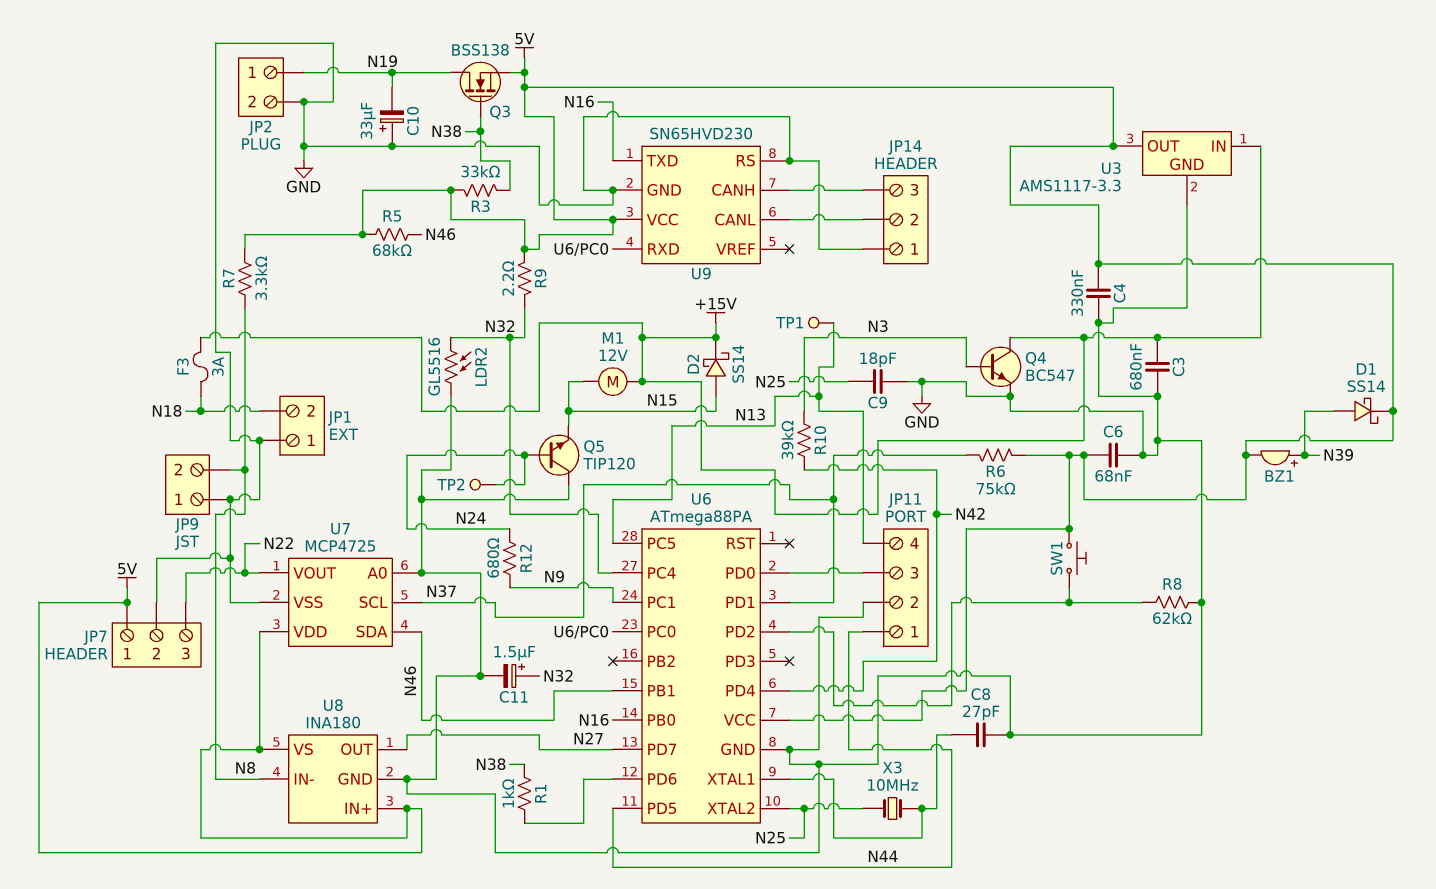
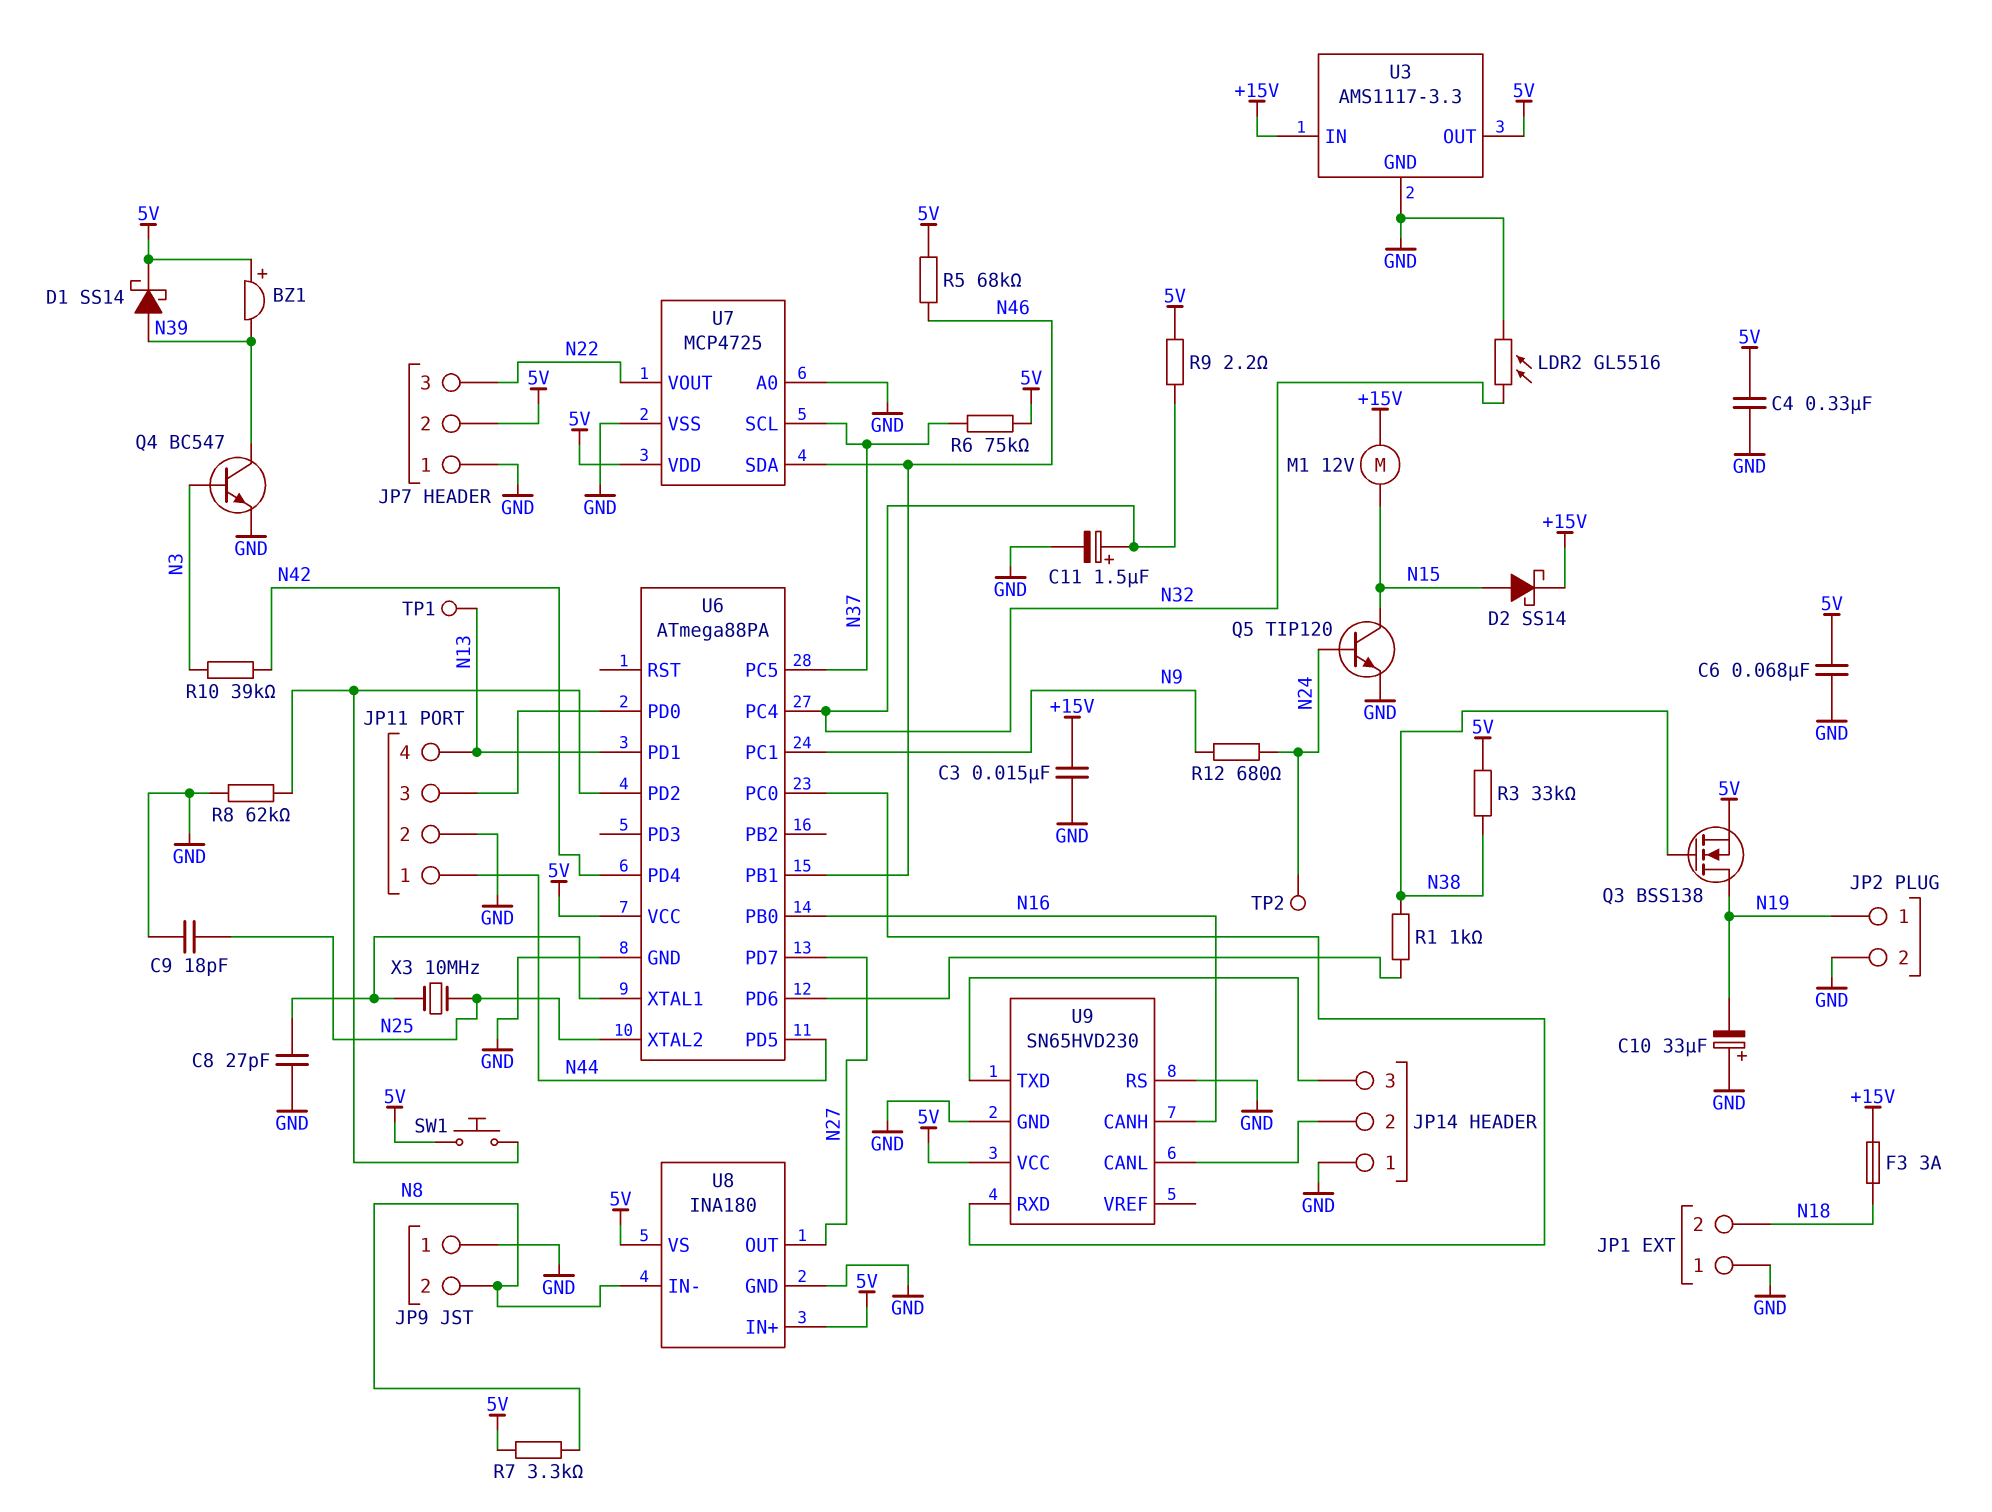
BZ1: buzzer (plus N39, minus 5V) -> buzzer (plus 5V, minus N39)
C3: 680nF (+15V, GND) -> 15nF (+15V, GND)
JP7 pin 1: 5V -> GND
JP7 pin 2: GND -> 5V
Q4: NPN BC547 (B N3, C +15V, E GND) -> NPN BC547 (B N3, C N39, E GND)
Q5: NPN TIP120 (B N24, C GND, E N15) -> NPN TIP120 (B N24, C N15, E GND)
U6 pin PC5: N13 -> N37
U6 pin PD1: N37 -> N13
U9 pin CANH: JP14/3 -> N16
U9 pin TXD: N16 -> JP14/3

